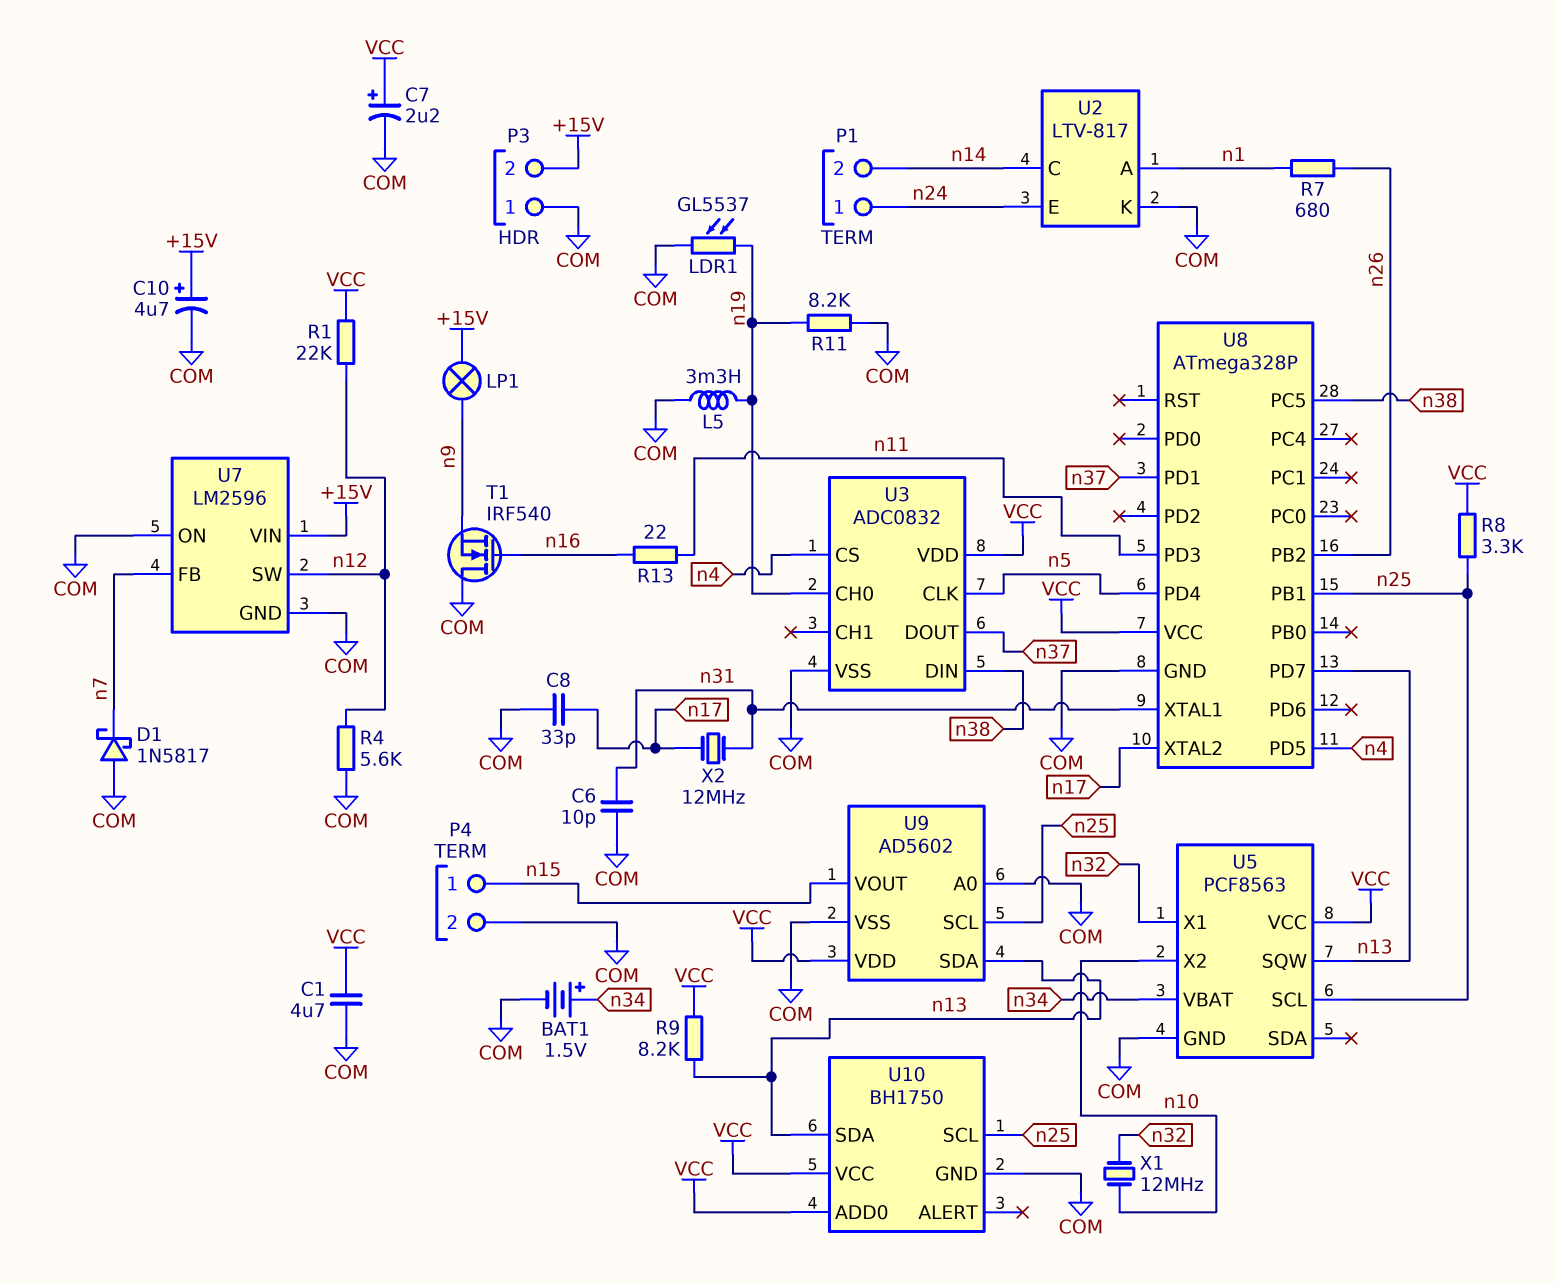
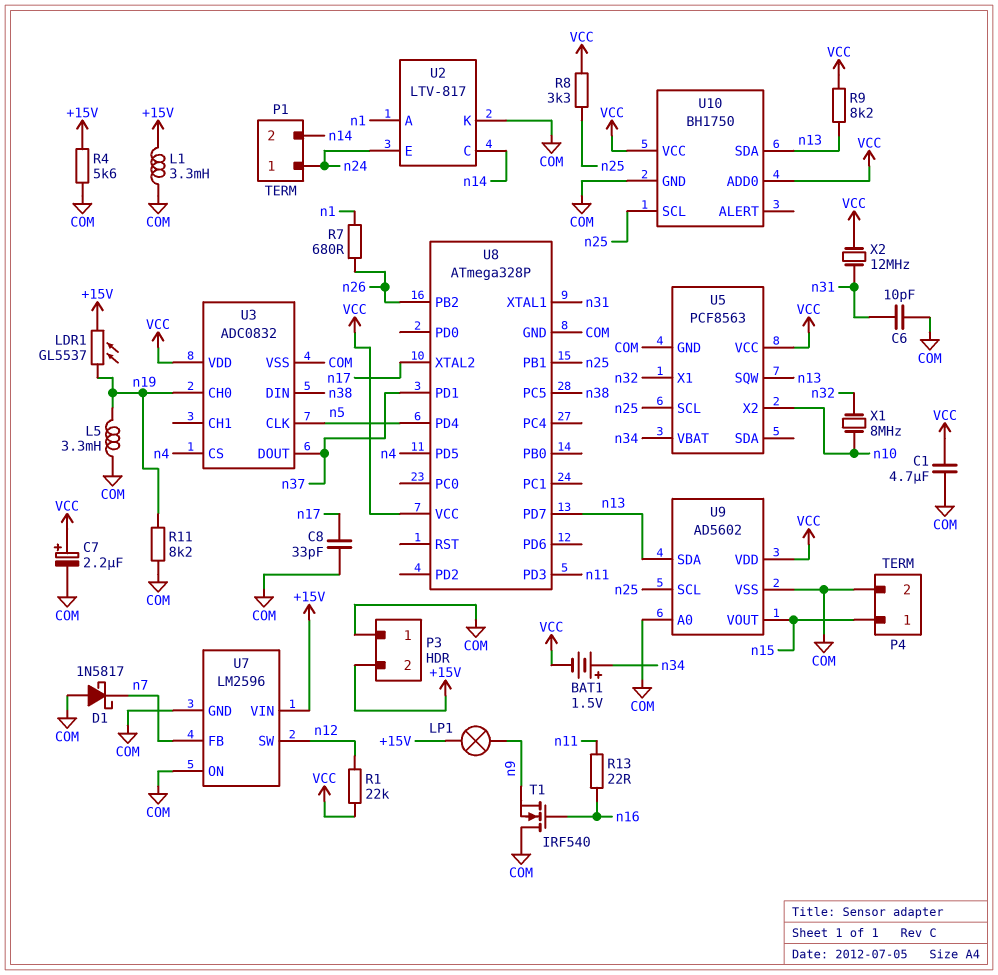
BAT1: 1.5V (plus n34, minus COM) -> 1.5V (plus n34, minus VCC)
C10: 4.7uF (plus +15V, minus COM) -> none
L1: none -> 3.3mH (+15V, COM)
LDR1: GL5537 (COM, n19) -> GL5537 (+15V, n19)
R4: 5.6k (COM, n12) -> 5.6k (+15V, COM)
X1: 12MHz (n10, n32) -> 8MHz (n10, n32)
X2: 12MHz (n17, n31) -> 12MHz (VCC, n31)

